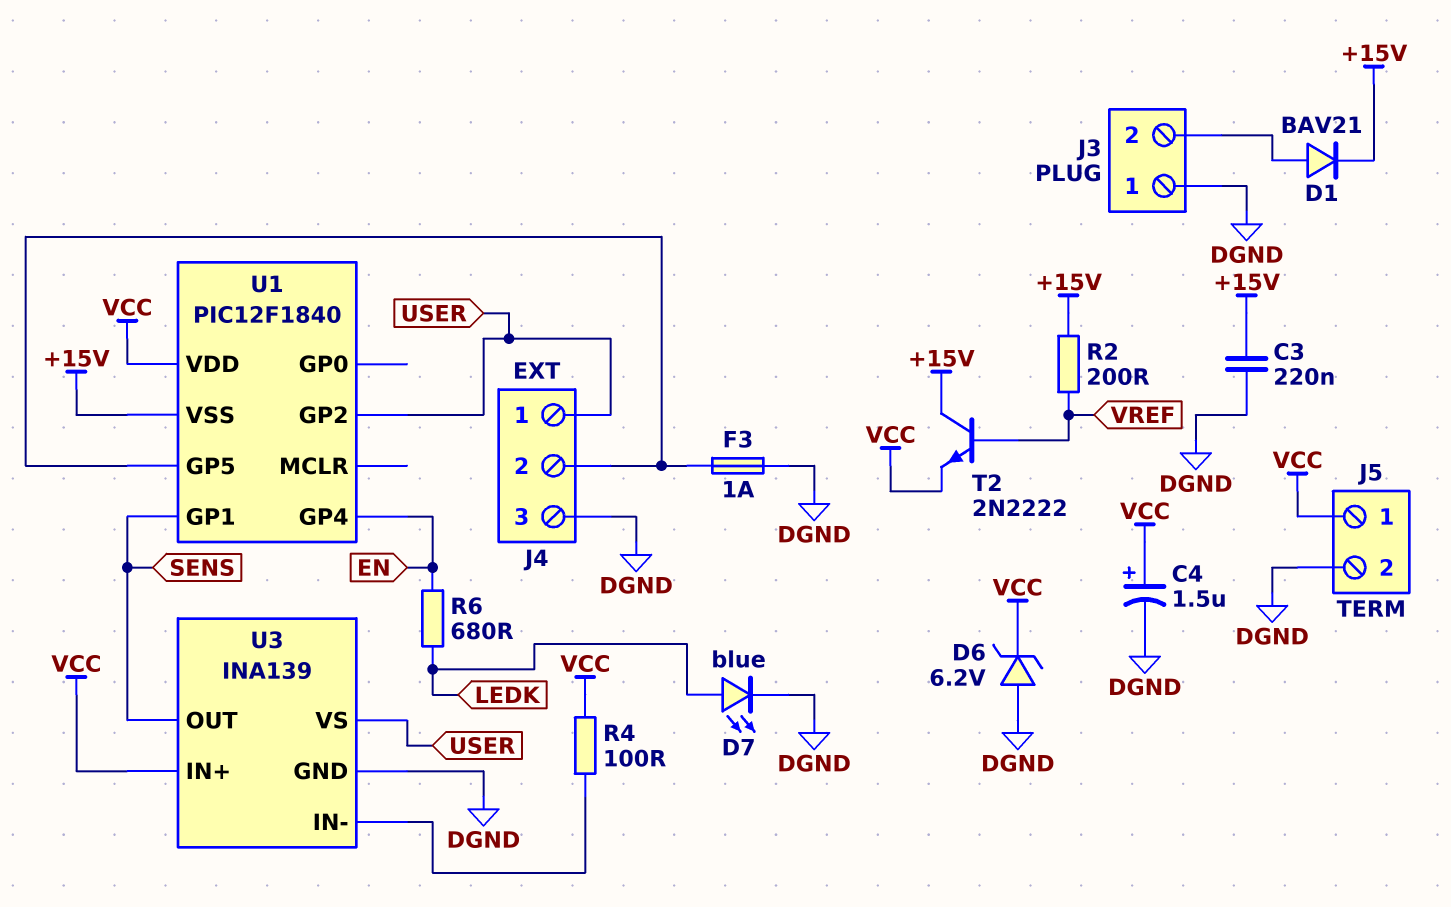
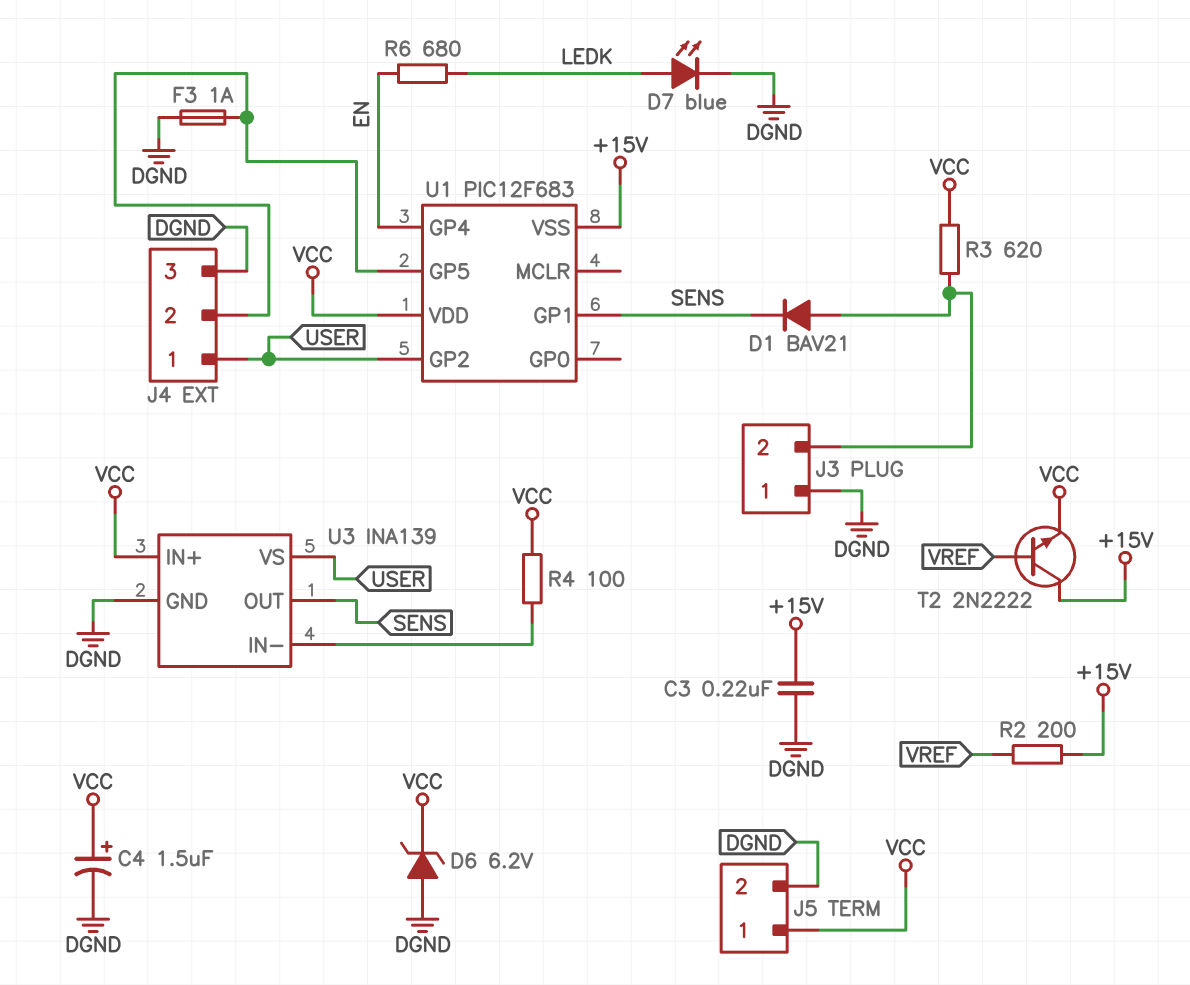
D1: diode BAV21 (A J3/2, K +15V) -> diode BAV21 (A J3/2, K SENS)
R3: none -> 620 (J3/2, VCC)
U1: PIC12F1840 -> PIC12F683

